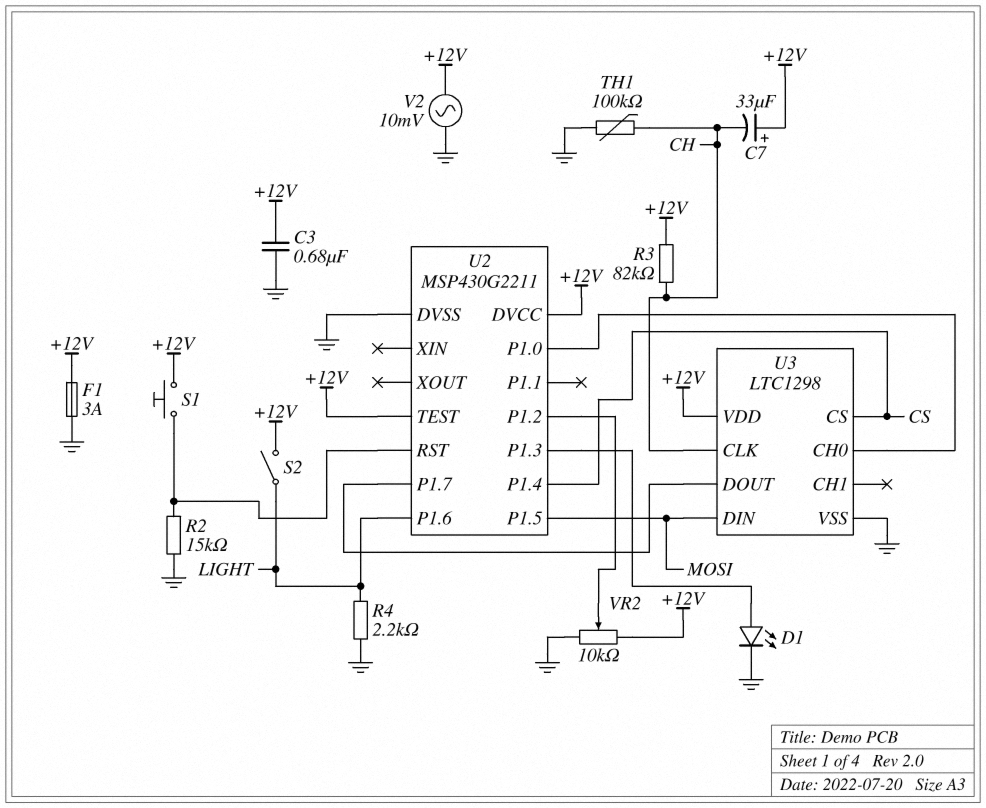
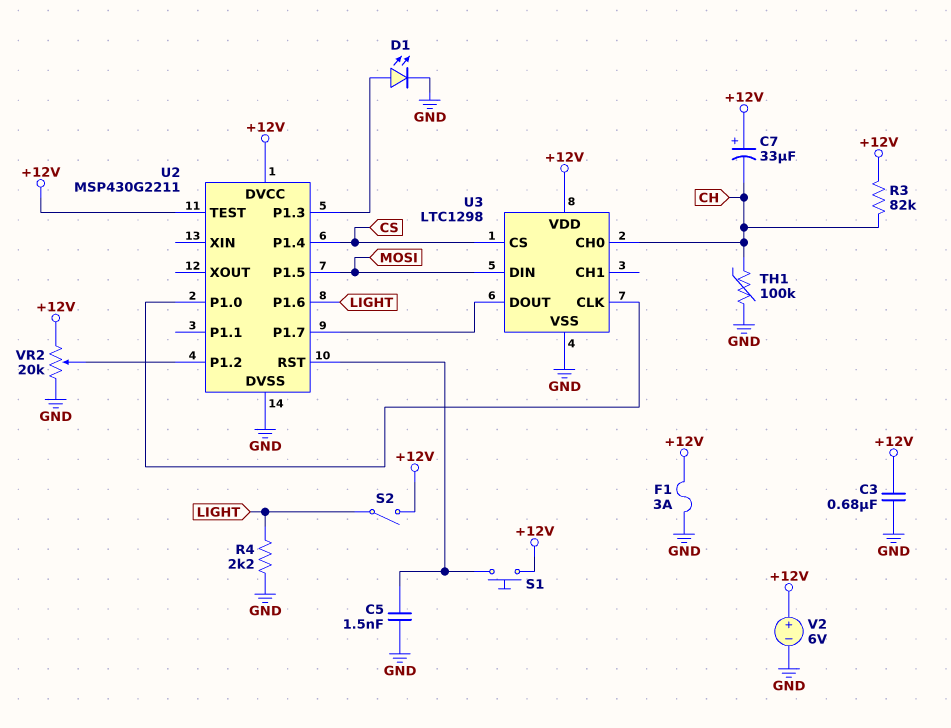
C5: none -> 1.5nF (GND, U2/RST)
R2: 15k (GND, U2/RST) -> none
U3 pin CH0: U2/P1.0 -> CH
U3 pin CLK: CH -> U2/P1.0
V2: AC 10mV (+12V, GND) -> 6V (plus +12V, minus GND)
VR2: 10k (+12V, GND, wiper U2/P1.2) -> 20k (+12V, GND, wiper U2/P1.2)

